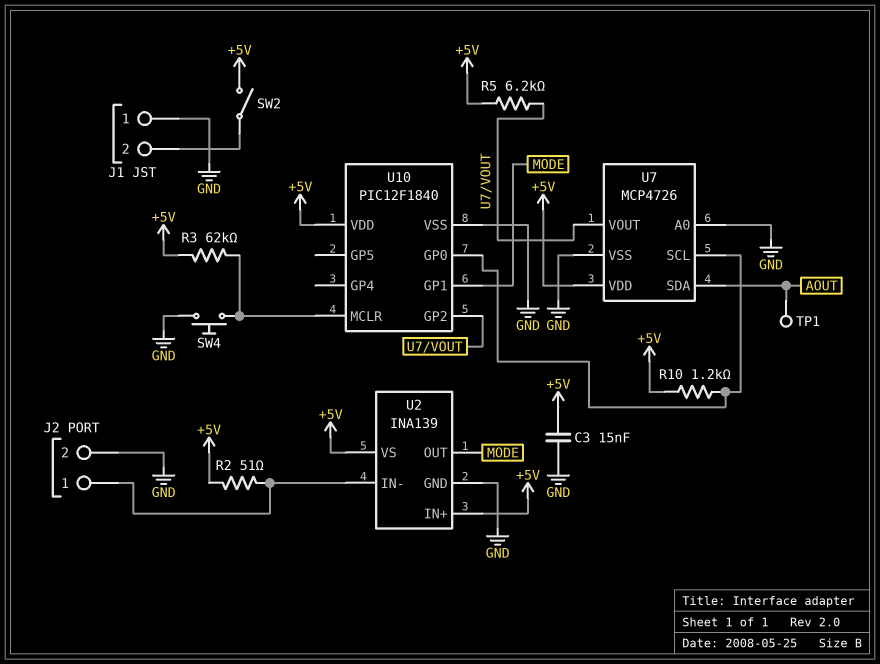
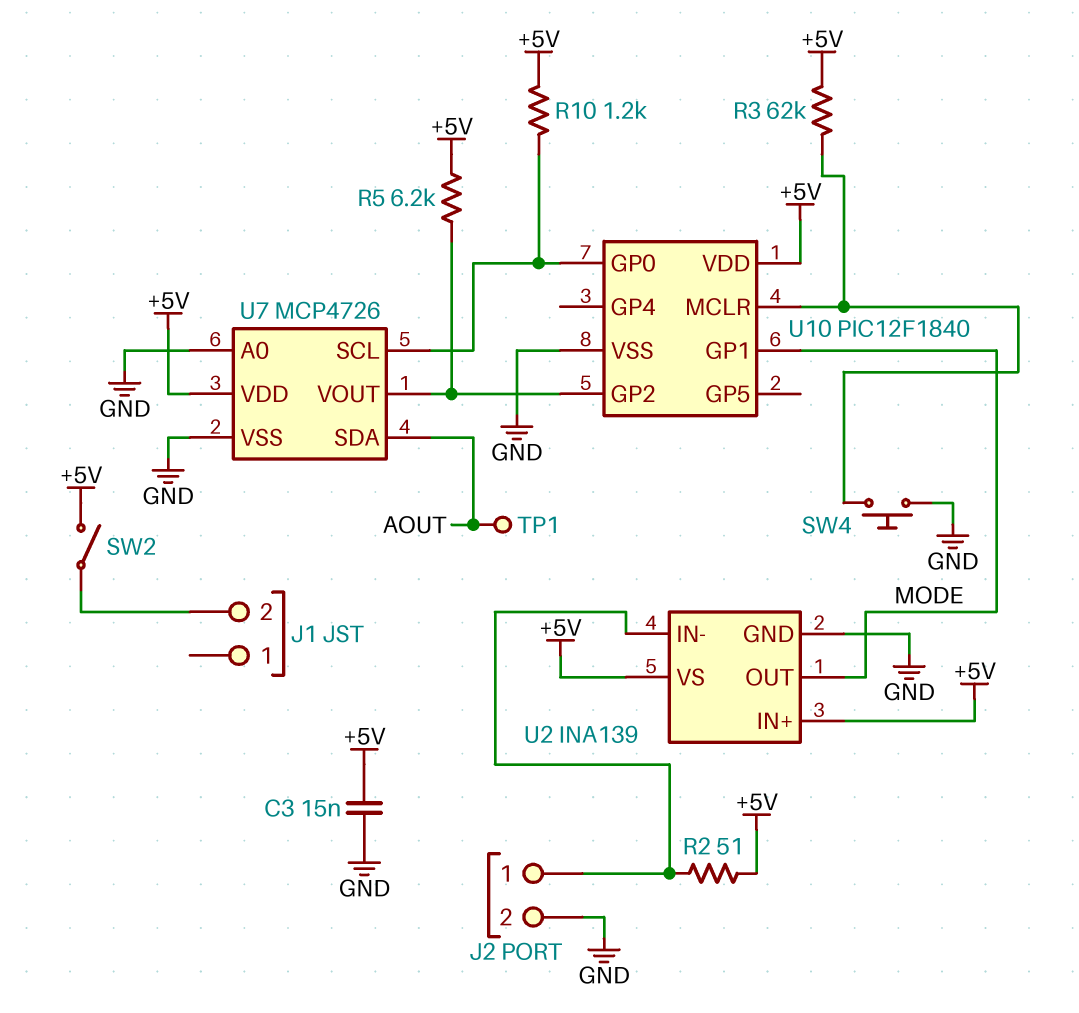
J1 pin 1: GND -> none

